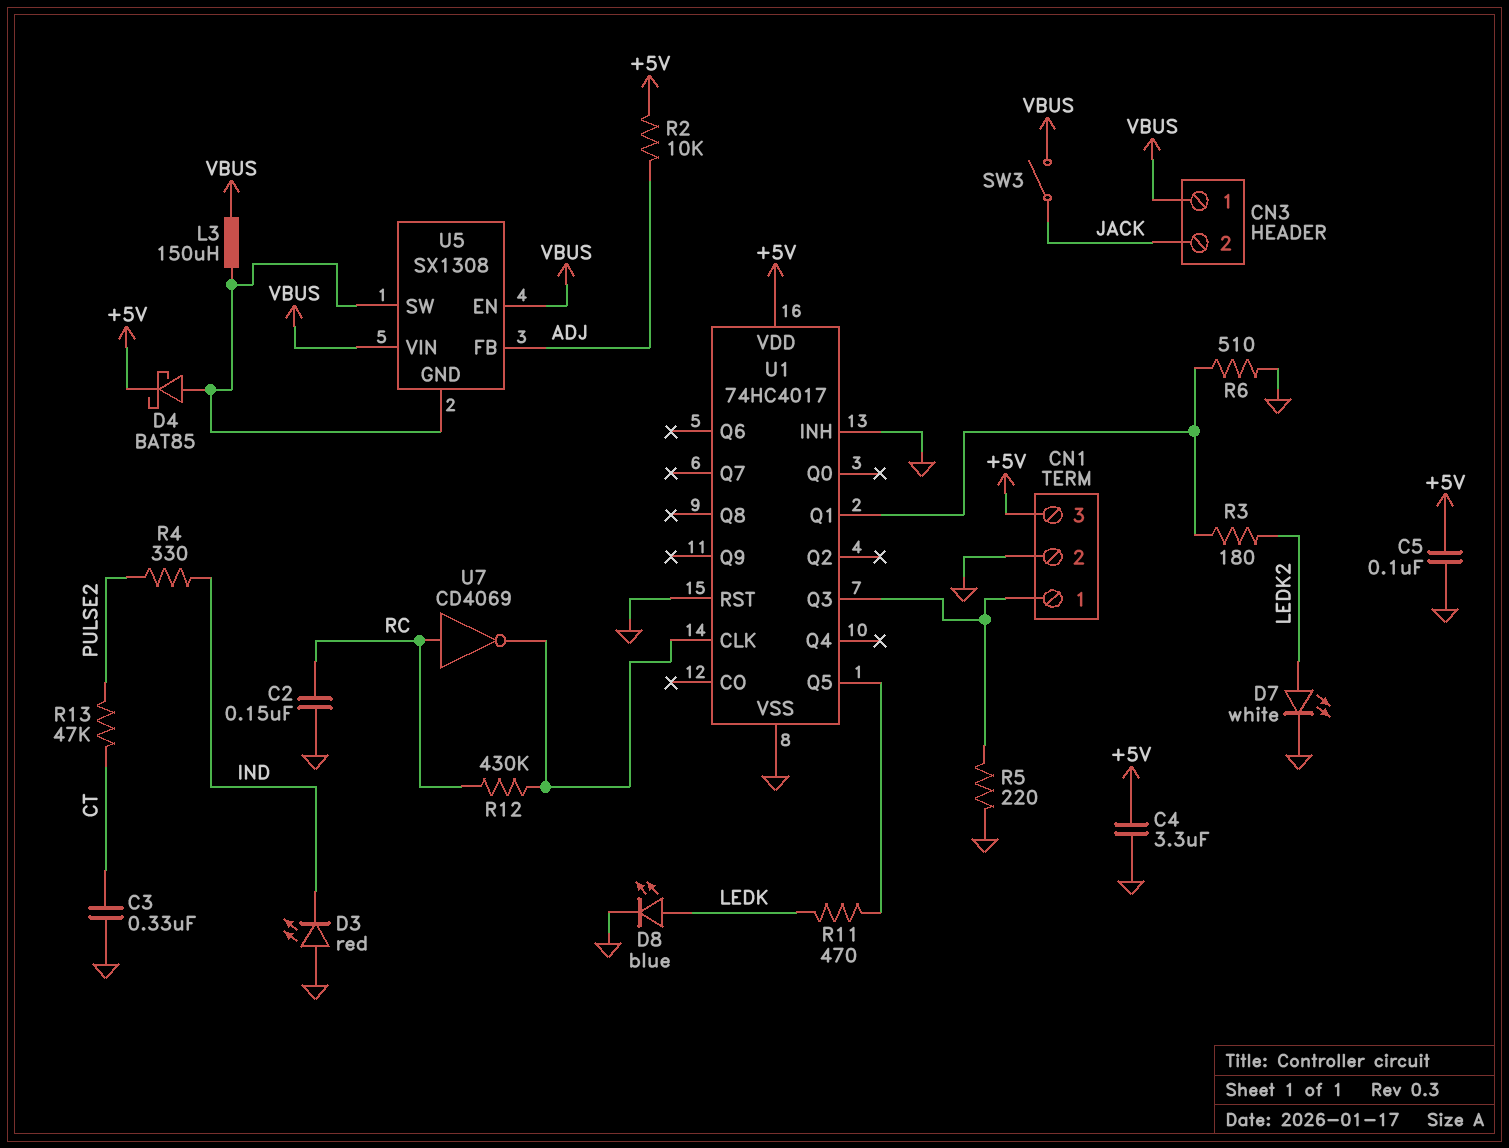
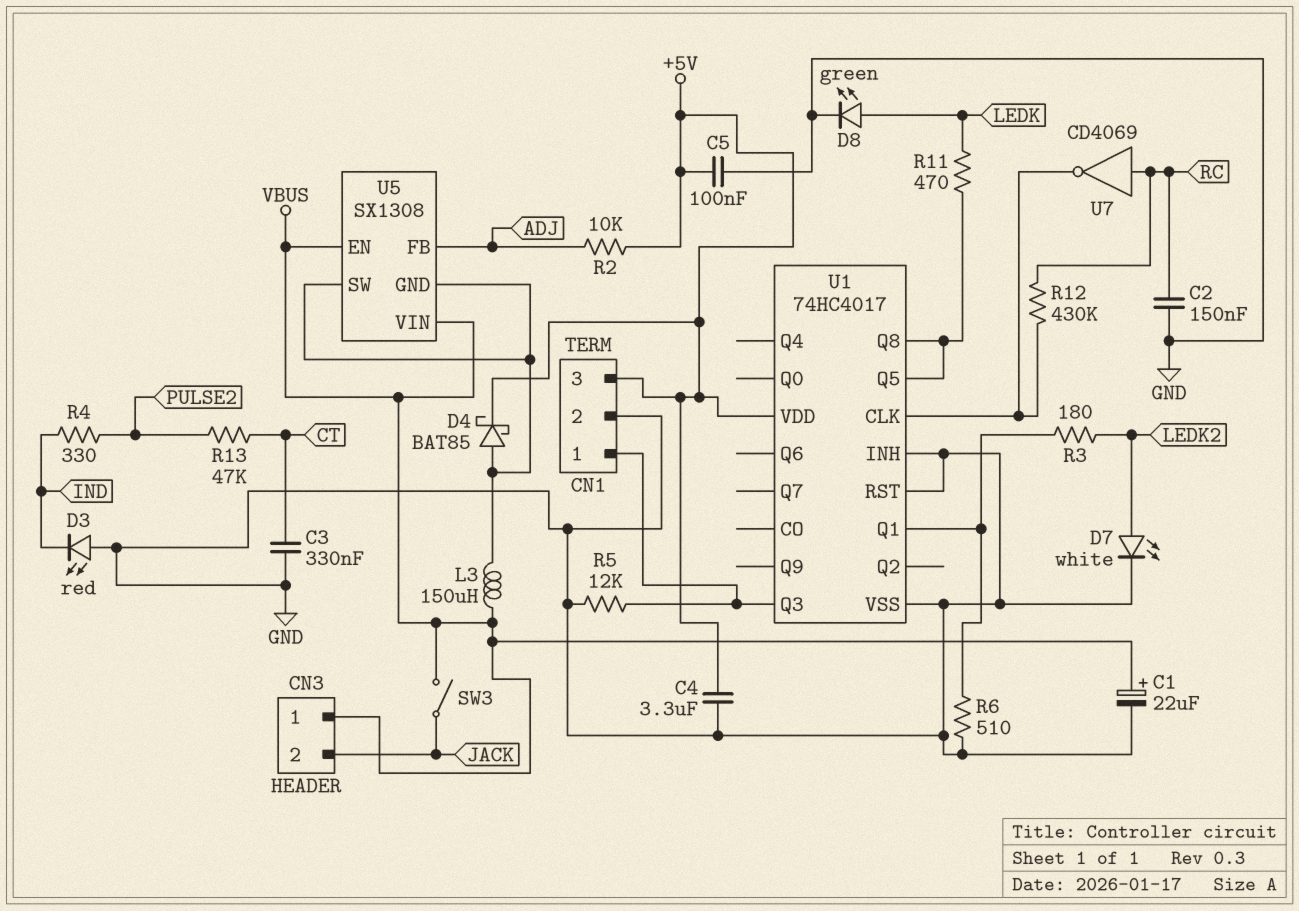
C1: none -> 22uF (plus VBUS, minus GND)
D8: LED blue (A LEDK, K GND) -> LED green (A LEDK, K GND)
R5: 220 (CN1/1, GND) -> 12k (CN1/1, GND)
U1 pin Q8: none -> U1/Q5

